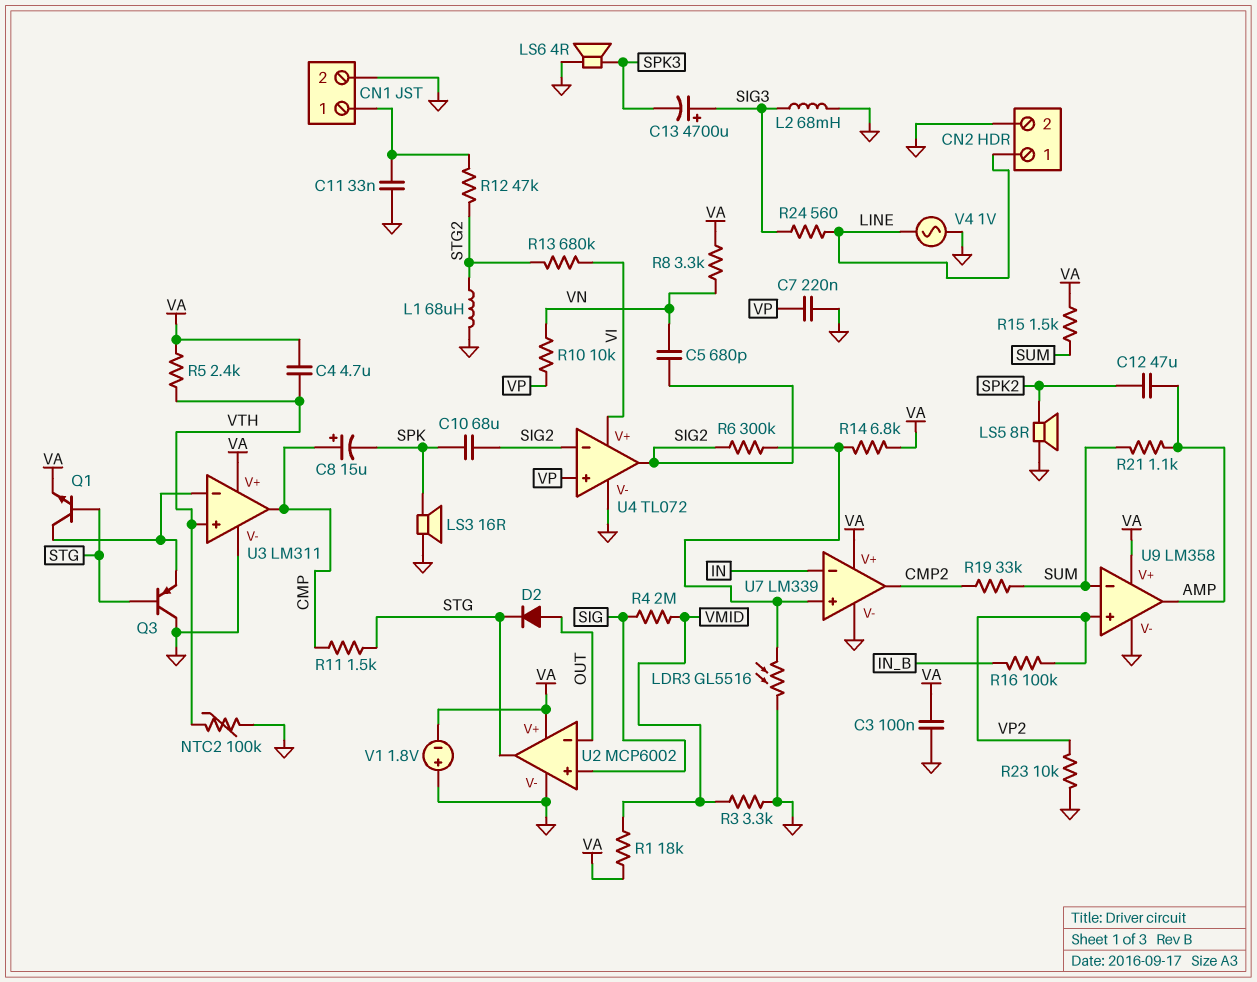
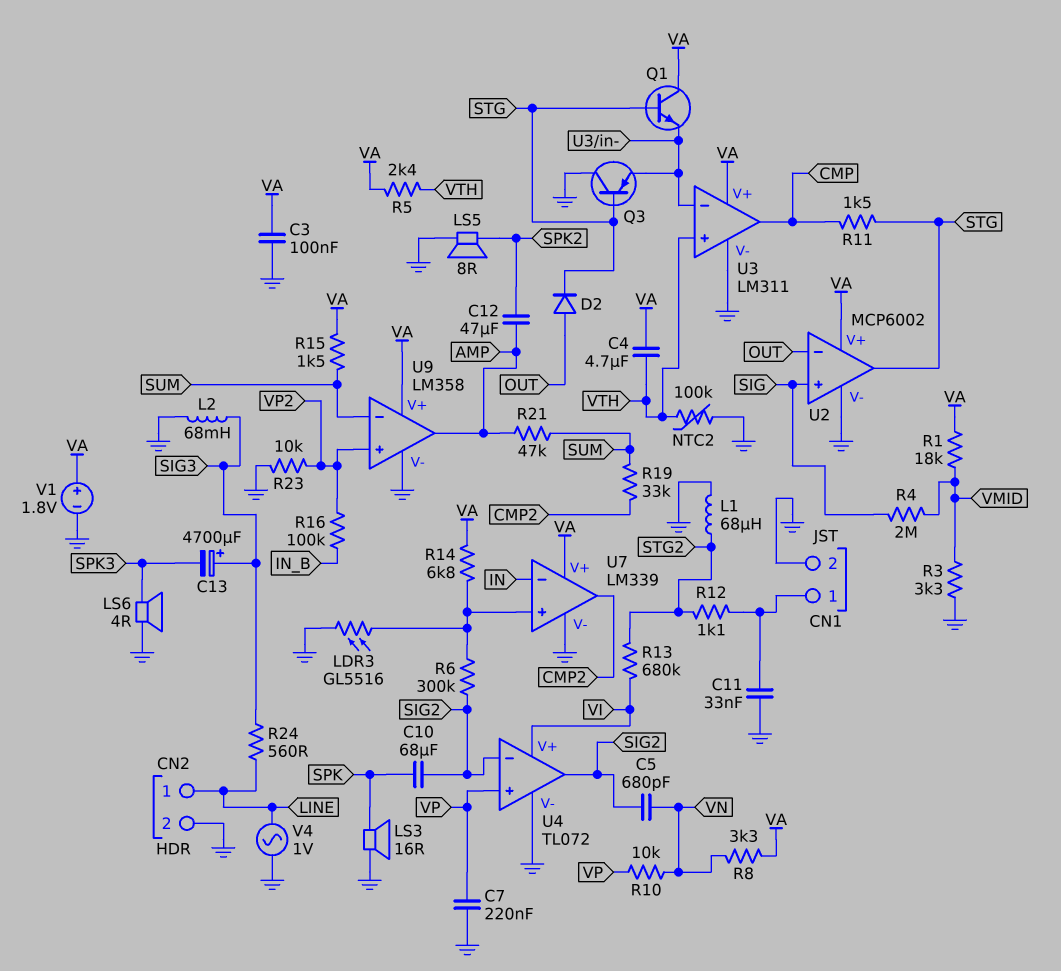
C8: 15uF (plus CMP, minus SPK) -> none
Q1: NPN (B STG, C U3/in-, E VA) -> NPN (B STG, C VA, E U3/in-)
R12: 47k (CN1/1, STG2) -> 1.1k (CN1/1, STG2)
R21: 1.1k (AMP, SUM) -> 47k (AMP, SUM)
V1: 1.8V (plus GND, minus VA) -> 1.8V (plus VA, minus GND)

